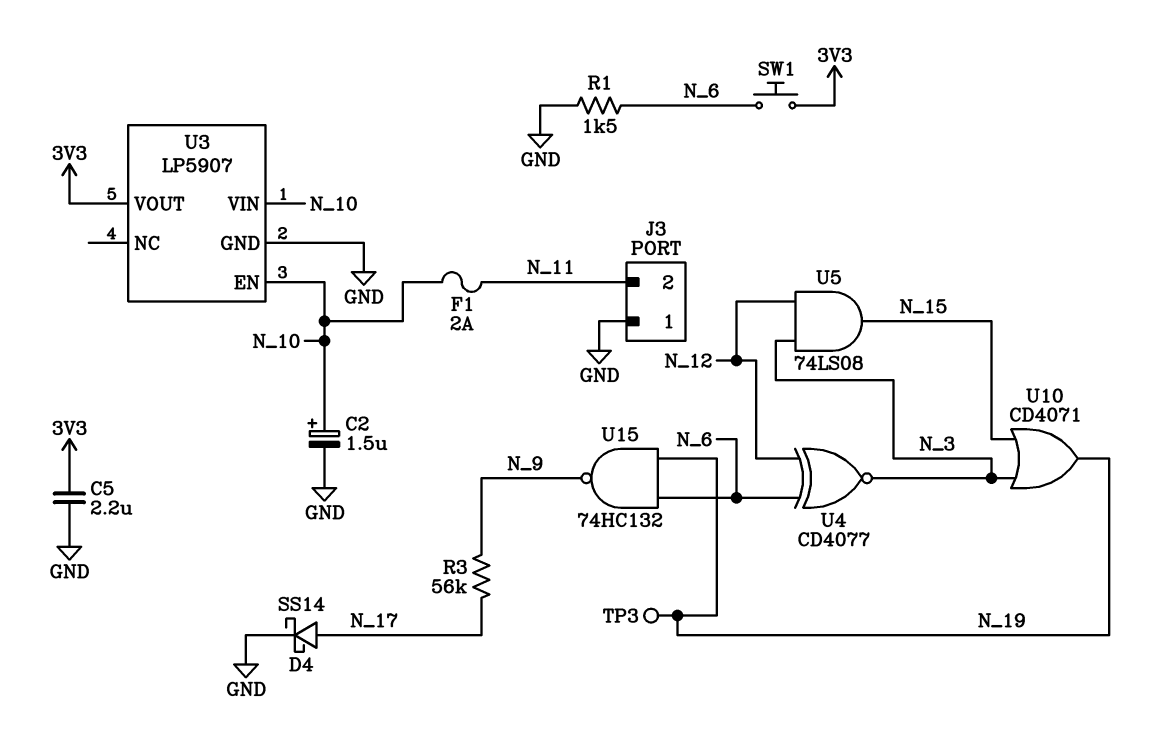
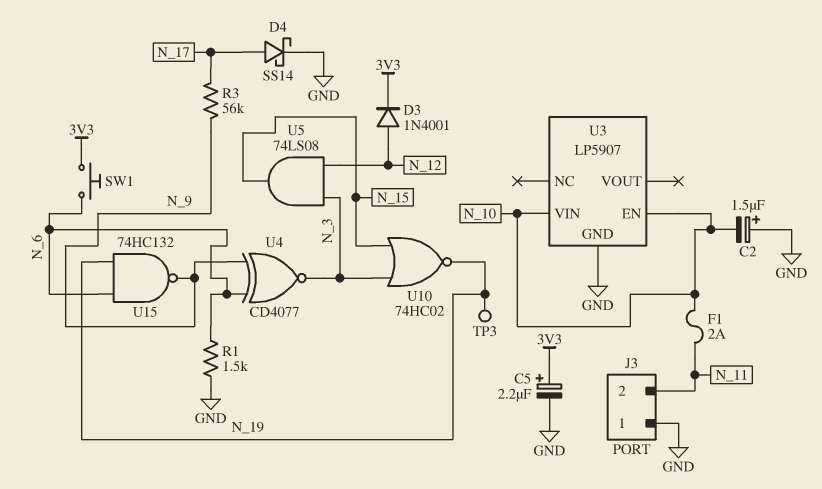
C2: 1.5uF (plus N_10, minus GND) -> 1.5uF (plus GND, minus N_10)
C5: 2.2uF (3V3, GND) -> 2.2uF (plus 3V3, minus GND)
D3: none -> diode 1N4001 (A N_12, K 3V3)
U3 pin VOUT: 3V3 -> none
U4: XNOR CD4077 (in N_6, in N_12, out N_3) -> XNOR CD4077 (in N_6, in N_9, out N_3)
U10: OR CD4071 (in N_3, in N_15, out N_19) -> NOR 74HC02 (in N_3, in N_15, out N_19)

